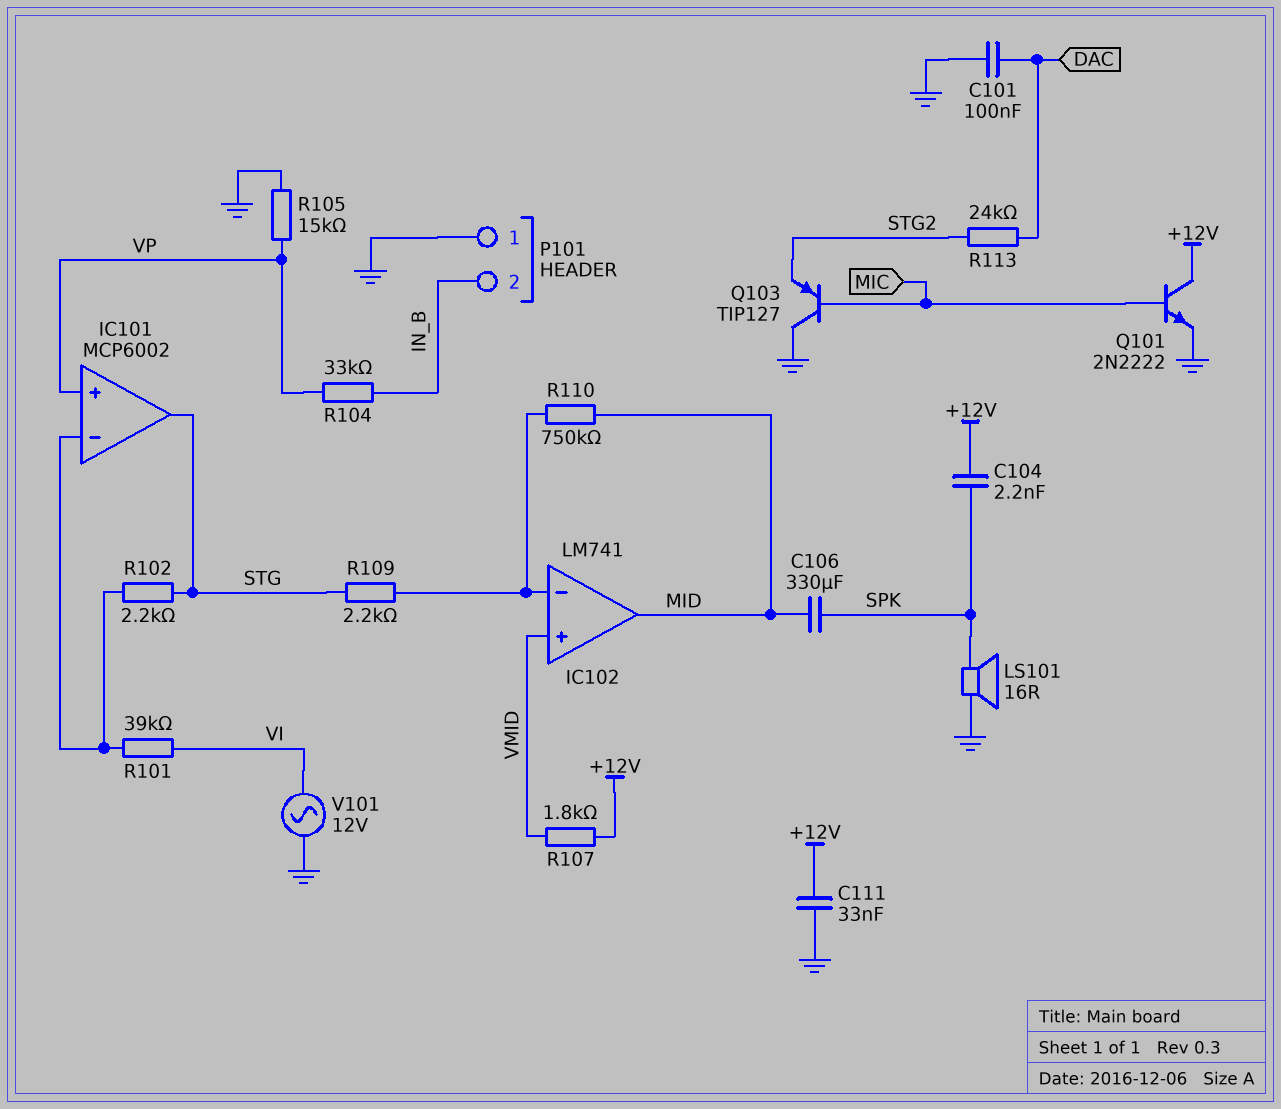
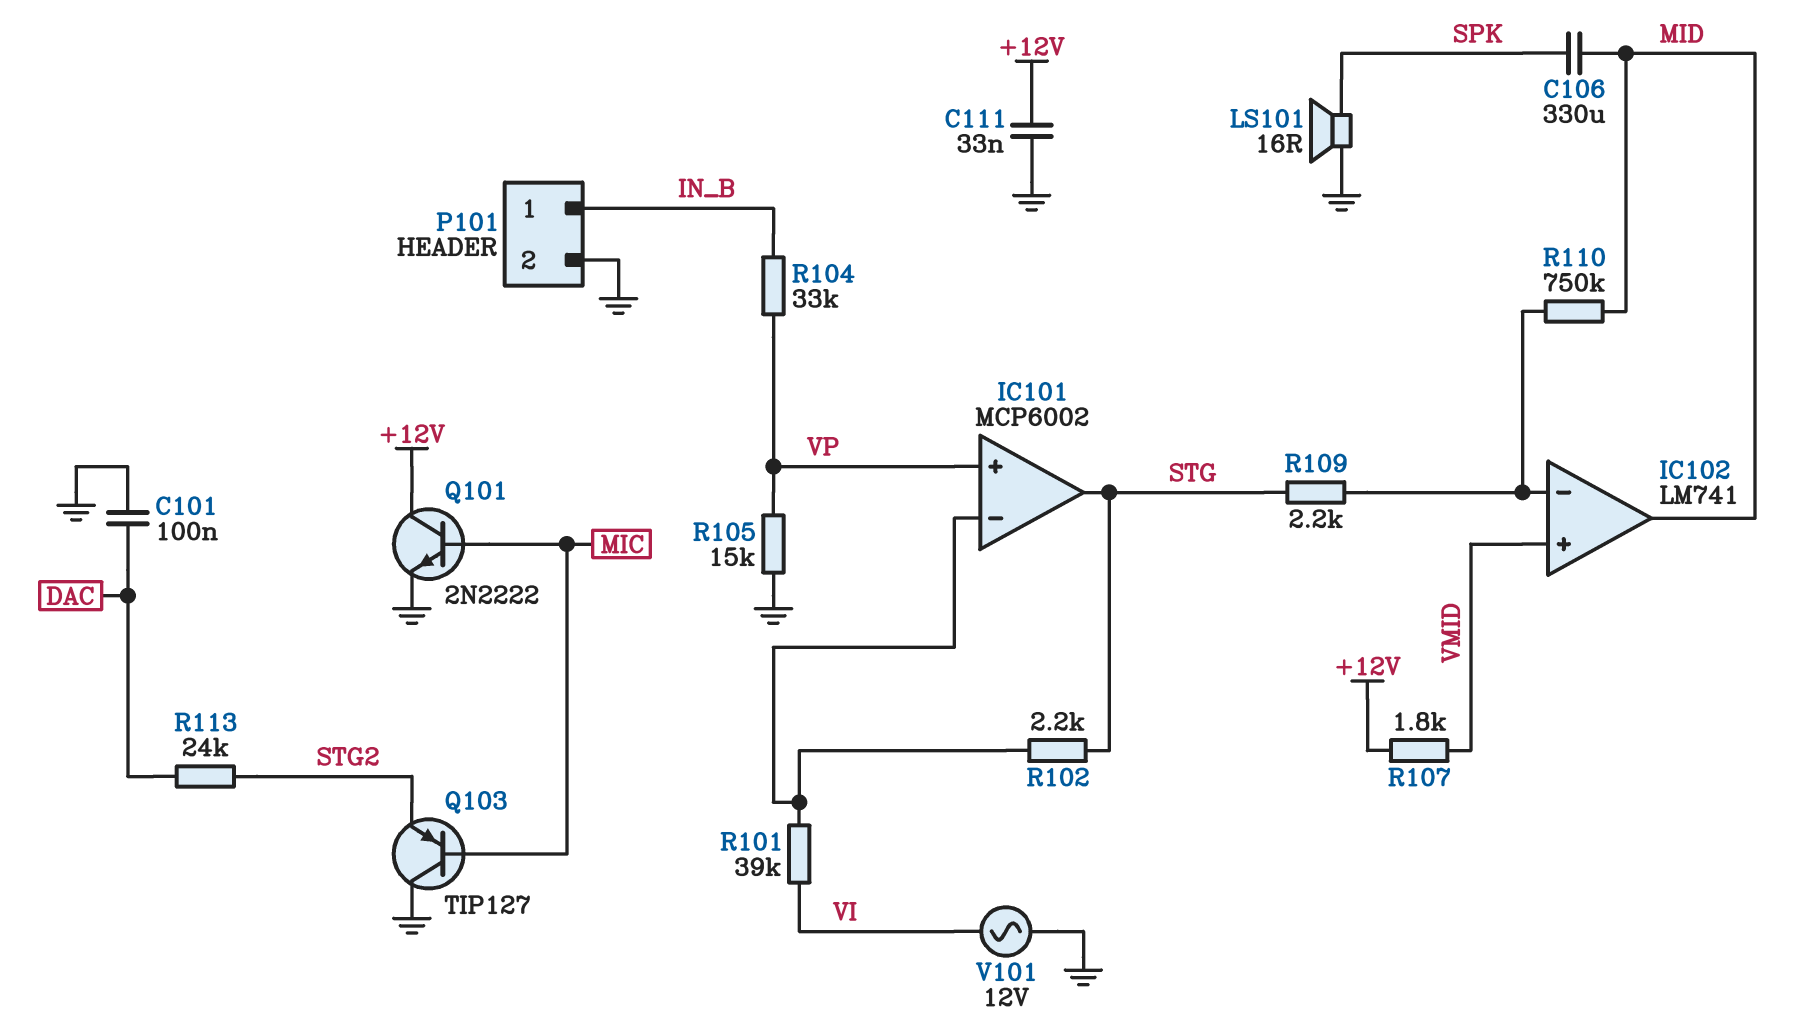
C104: 2.2nF (+12V, SPK) -> none
P101 pin 1: GND -> IN_B
P101 pin 2: IN_B -> GND

